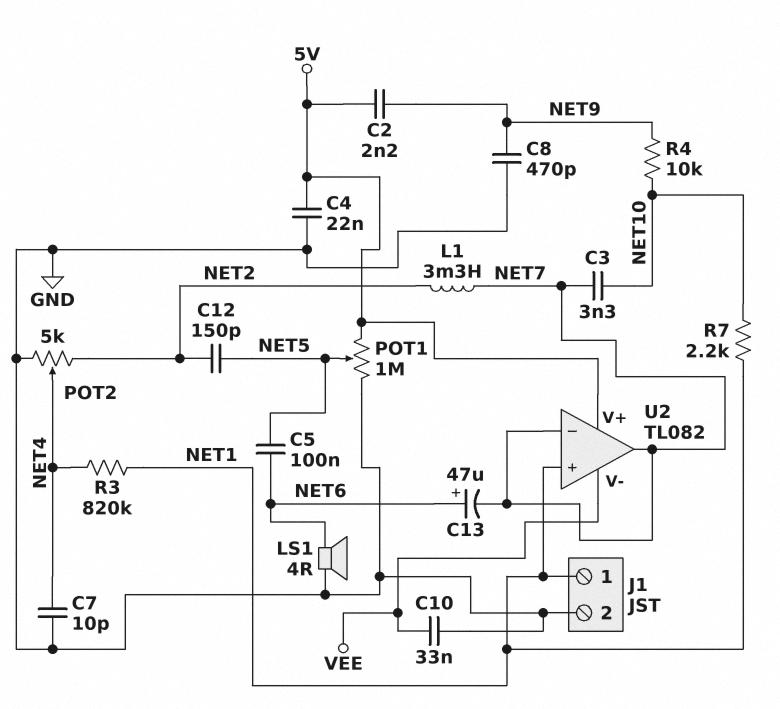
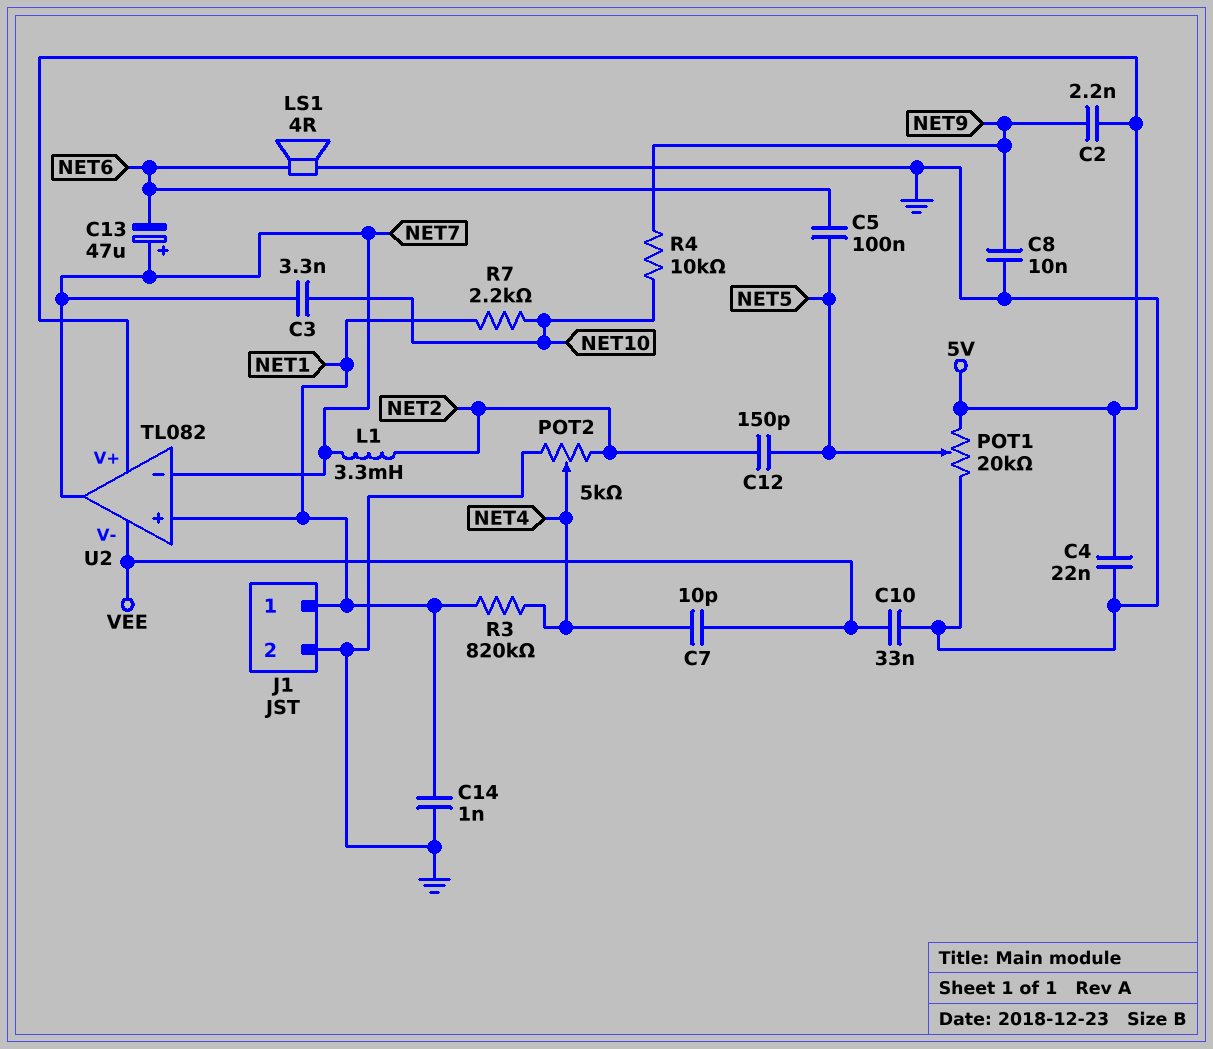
C7: 10pF (GND, NET4) -> 10pF (NET4, VEE)
C8: 470pF (GND, NET9) -> 10nF (GND, NET9)
C13: 47uF (plus NET6, minus NET7) -> 47uF (plus NET7, minus NET6)
C14: none -> 1nF (GND, NET1)
POT1: 1M (5V, GND, wiper NET5) -> 20k (5V, GND, wiper NET5)

